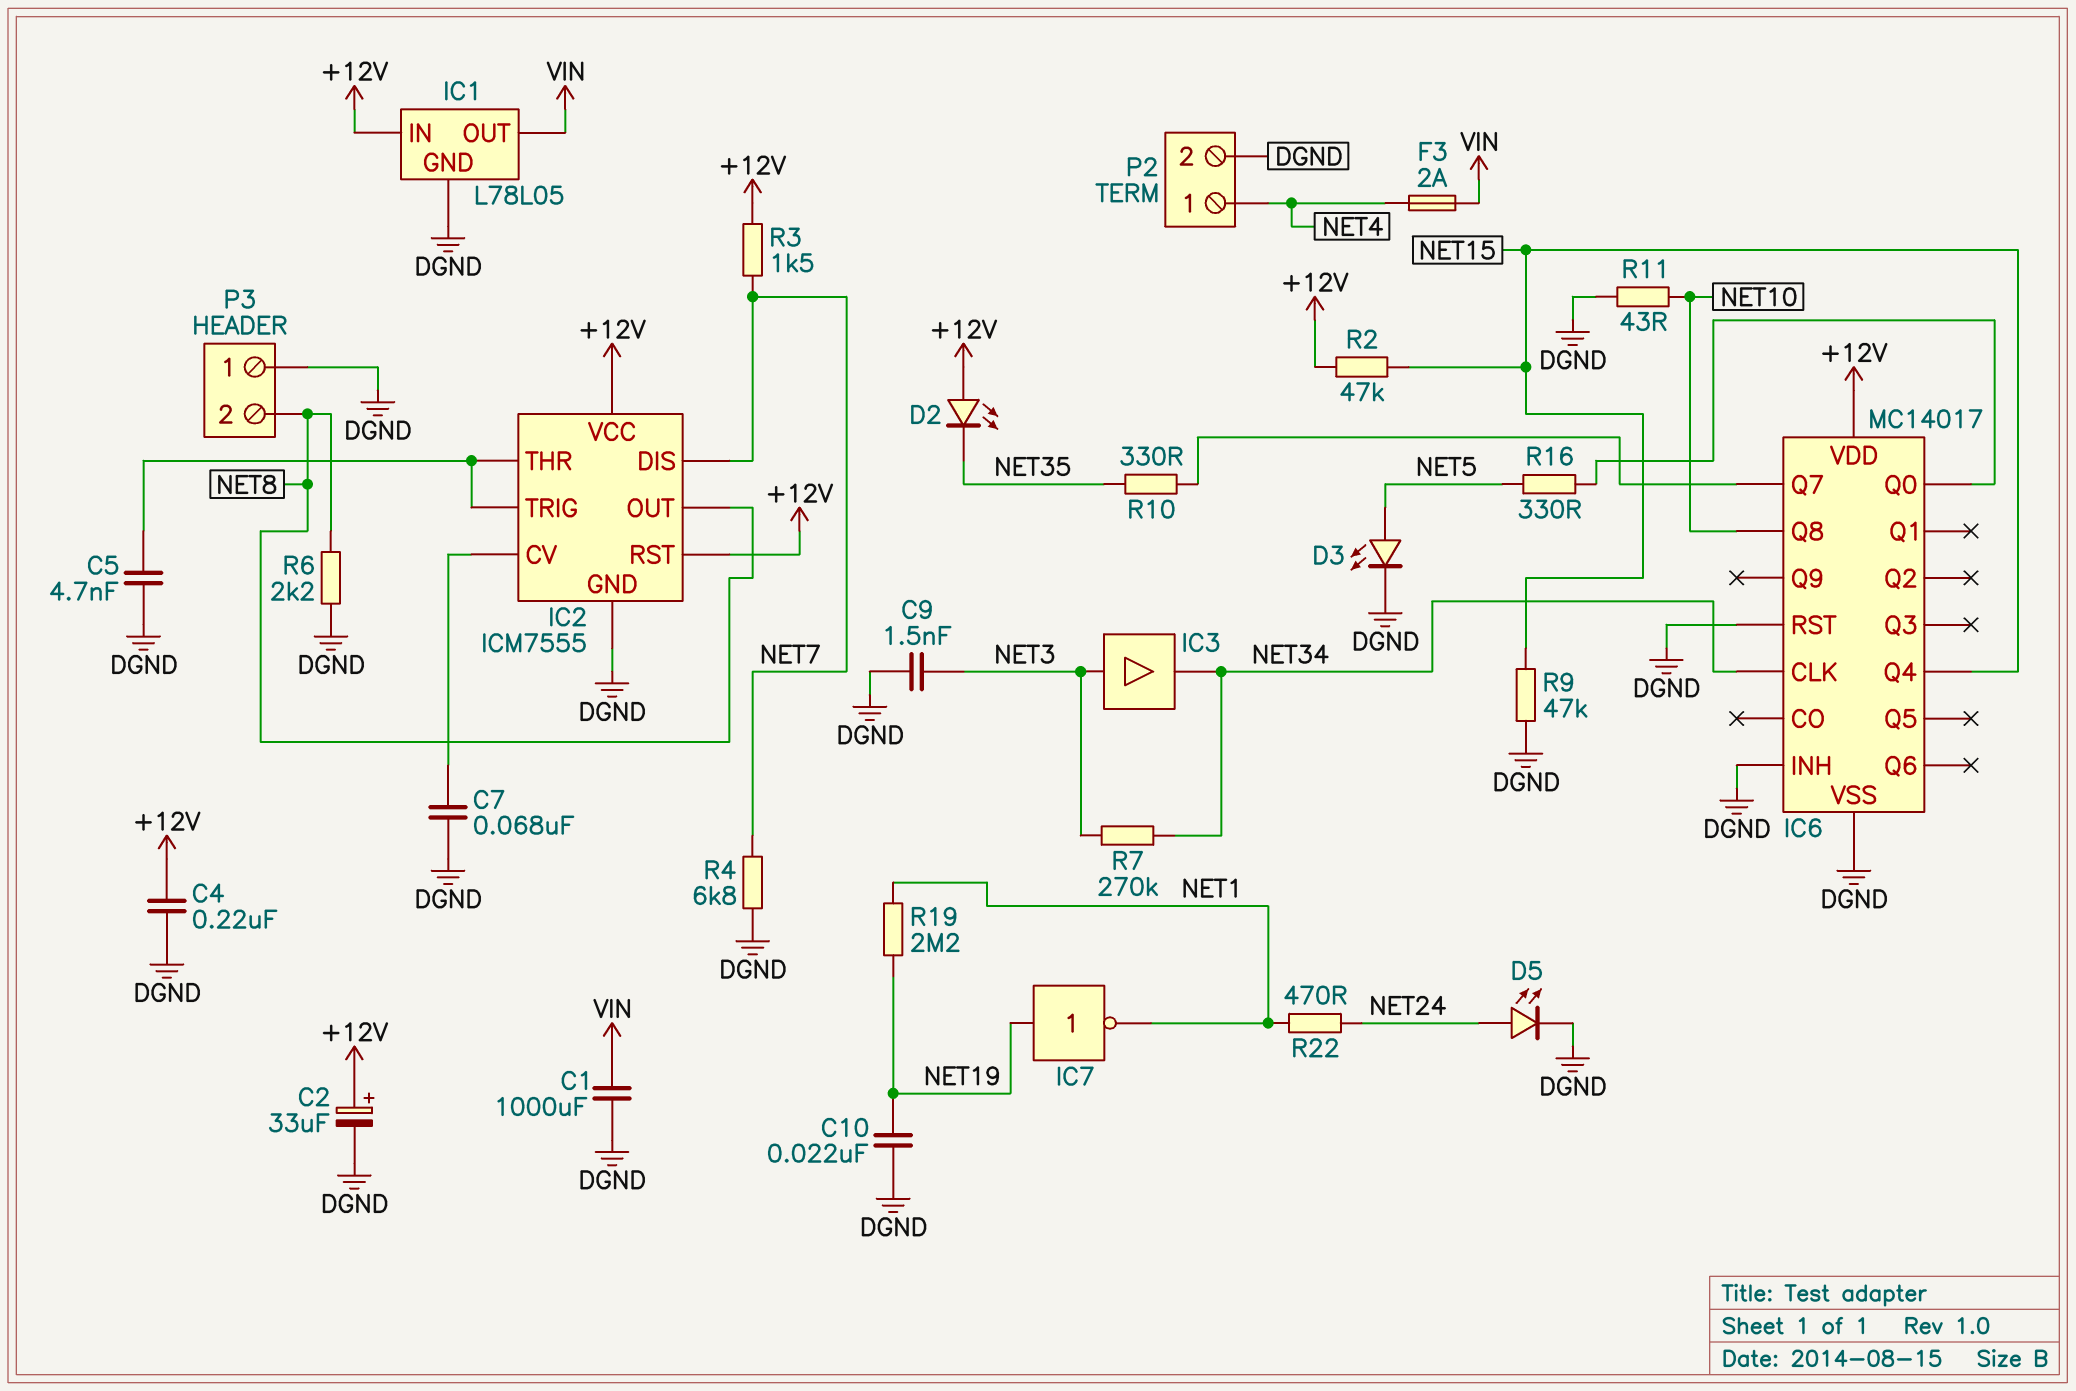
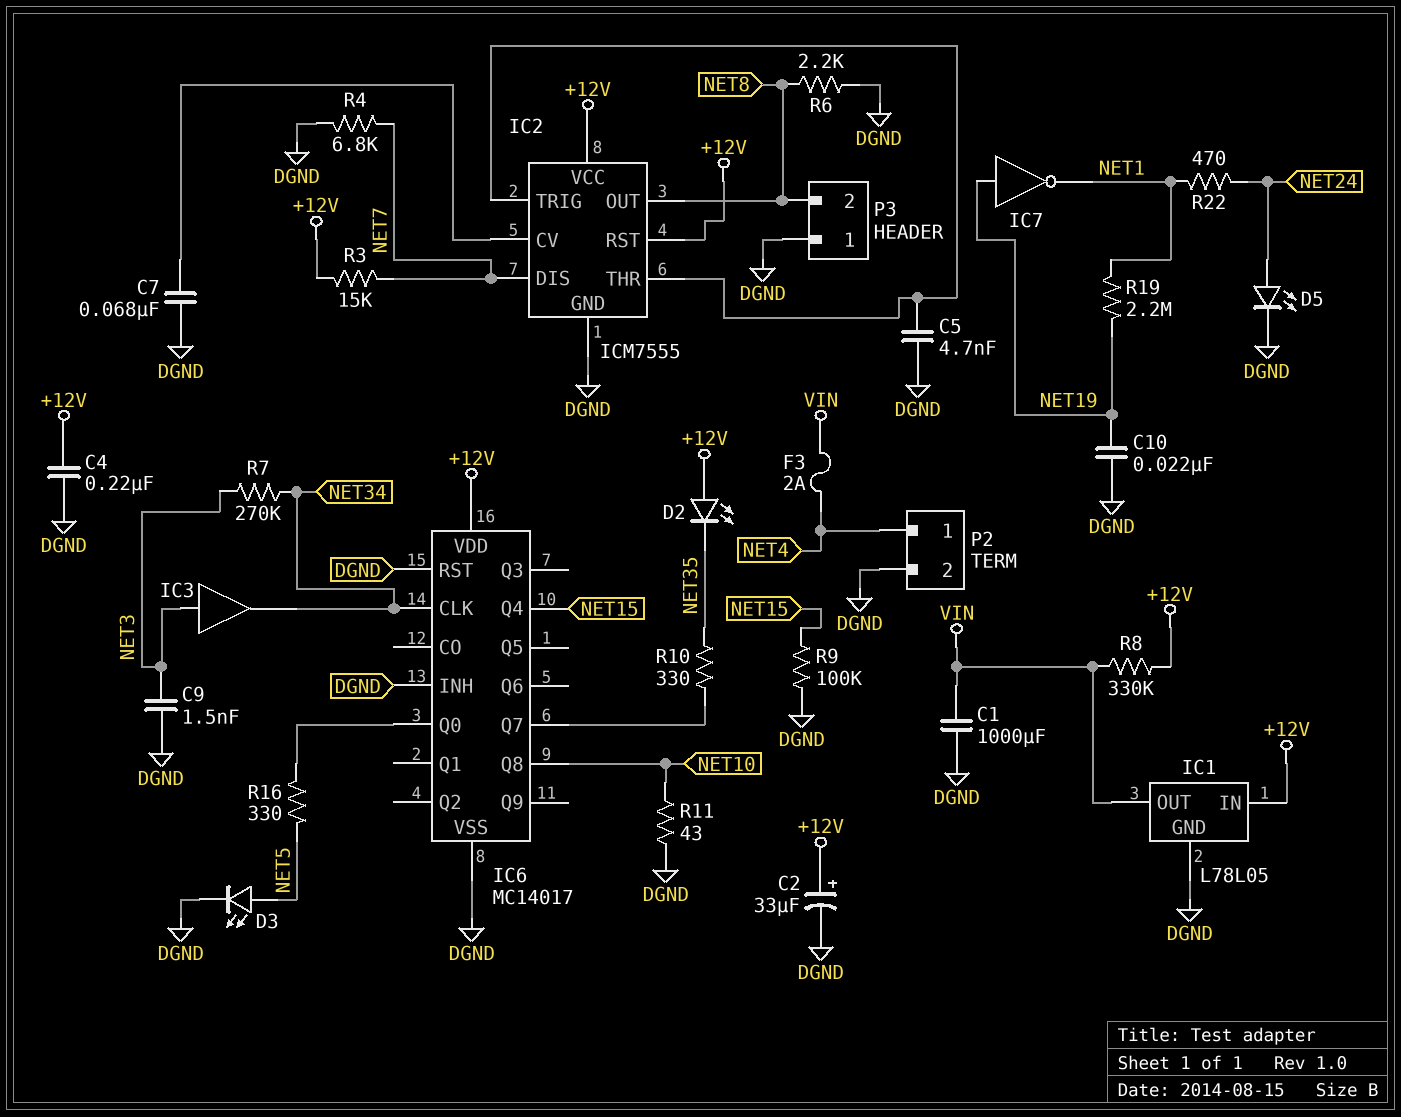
R2: 47k (+12V, NET15) -> none
R3: 1.5k (+12V, NET7) -> 15k (+12V, NET7)
R8: none -> 330k (+12V, VIN)
R9: 47k (DGND, NET15) -> 100k (DGND, NET15)

